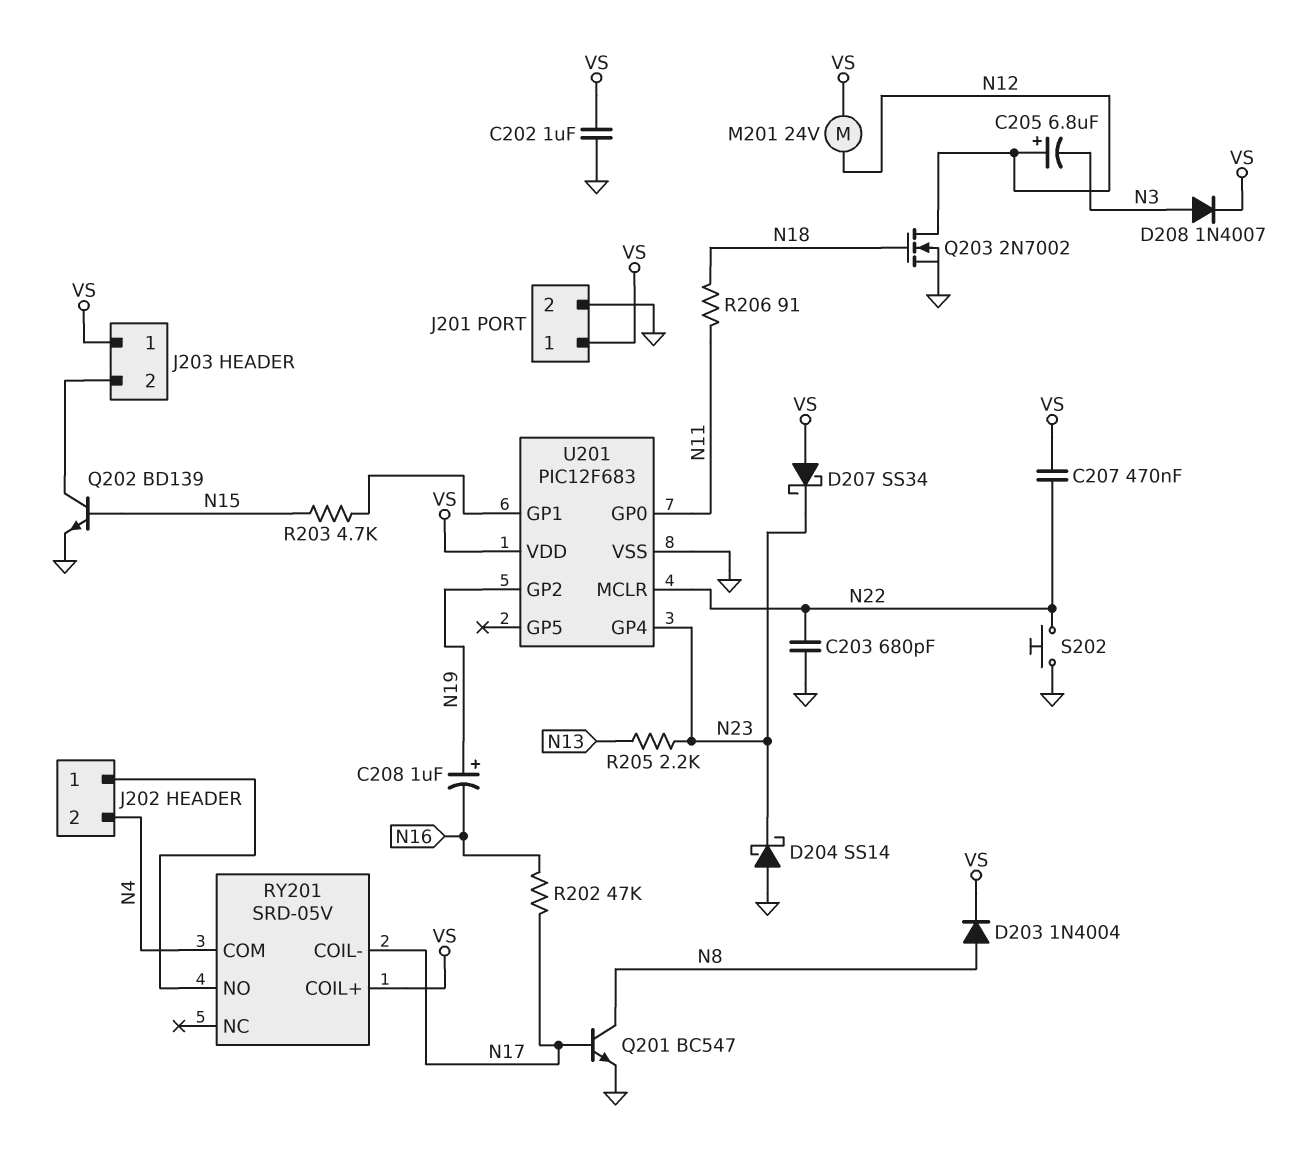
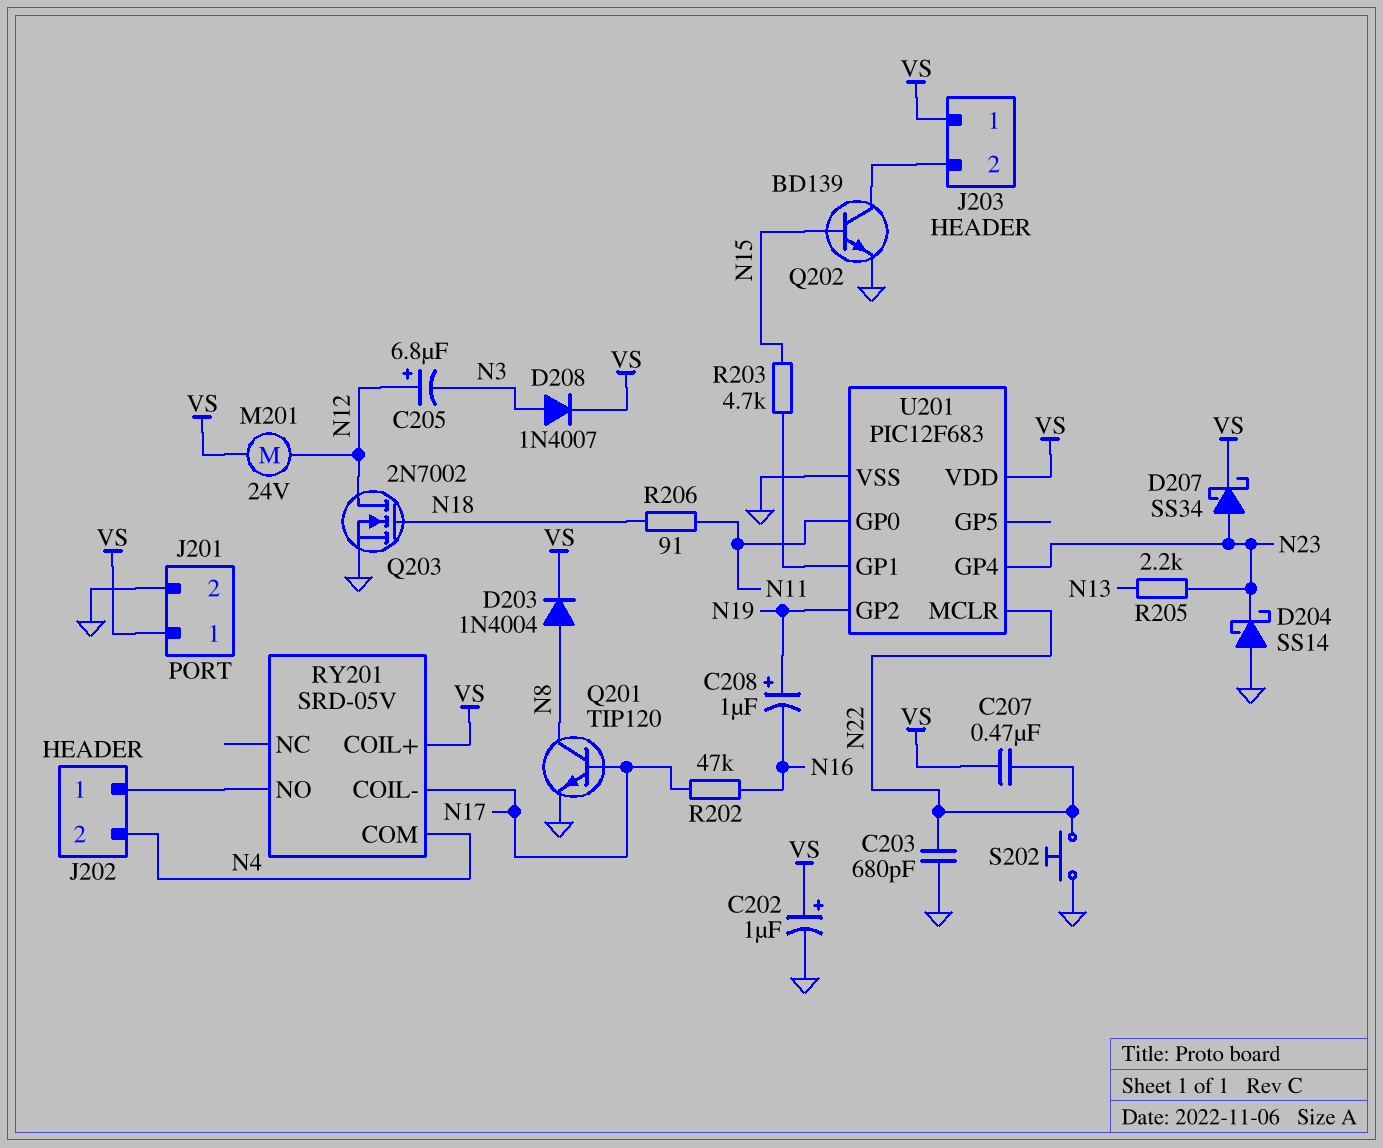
C202: 1uF (GND, VS) -> 1uF (plus VS, minus GND)
D207: schottky SS34 (A VS, K N23) -> schottky SS34 (A N23, K VS)
Q201: NPN BC547 (B N17, C N8, E GND) -> NPN TIP120 (B N17, C N8, E GND)

